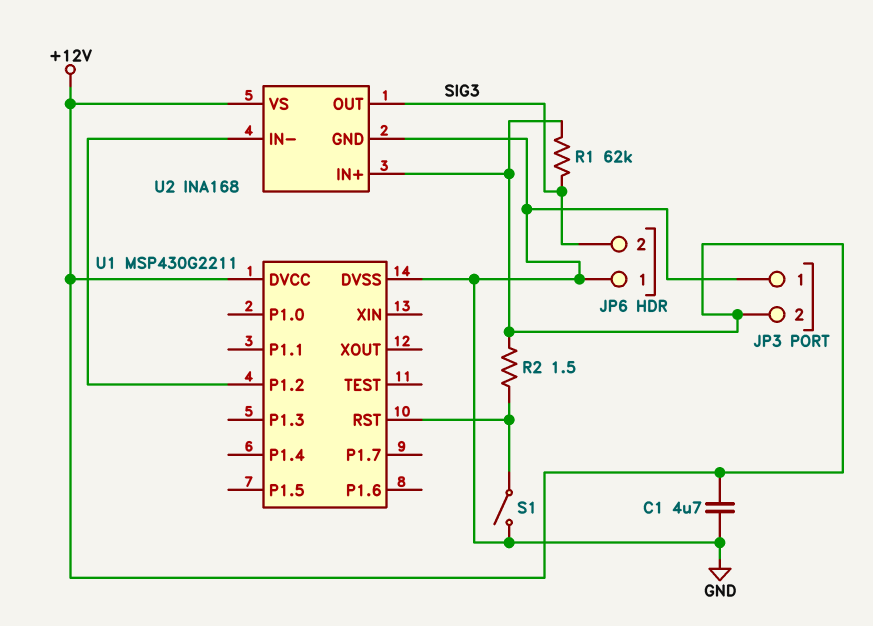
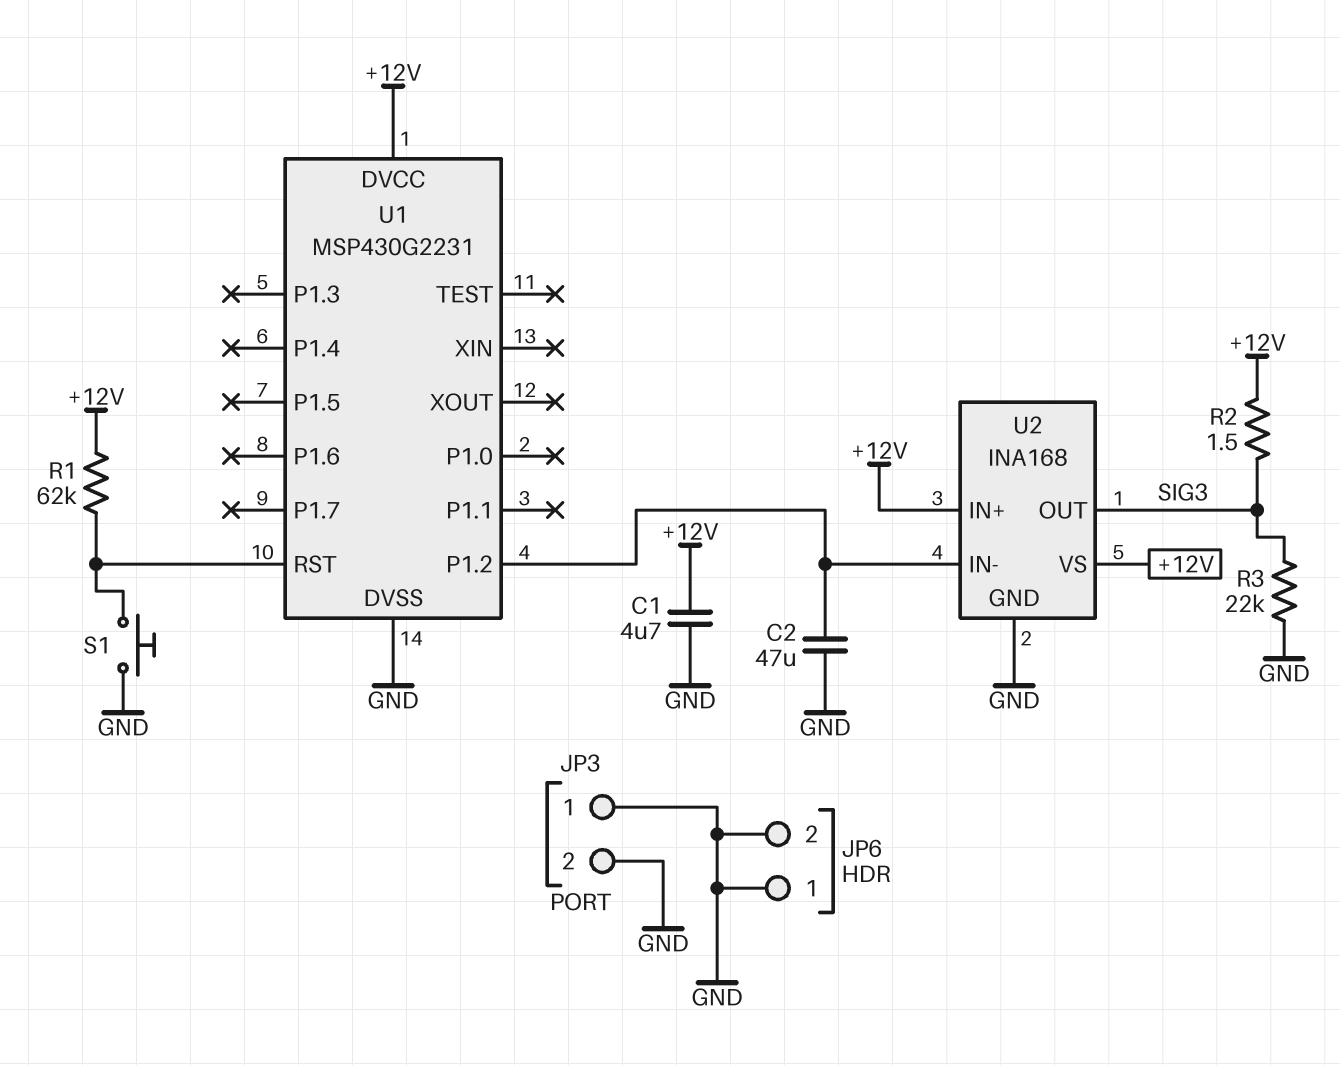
C2: none -> 47uF (GND, U1/P1.2)
JP3 pin 2: +12V -> GND
JP6 pin 2: SIG3 -> GND
R1: 62k (+12V, SIG3) -> 62k (+12V, U1/RST)
R2: 1.5 (+12V, U1/RST) -> 1.5 (+12V, SIG3)
R3: none -> 22k (GND, SIG3)
S1: switch (GND, U1/RST) -> button (GND, U1/RST)
U1: MSP430G2211 -> MSP430G2231

